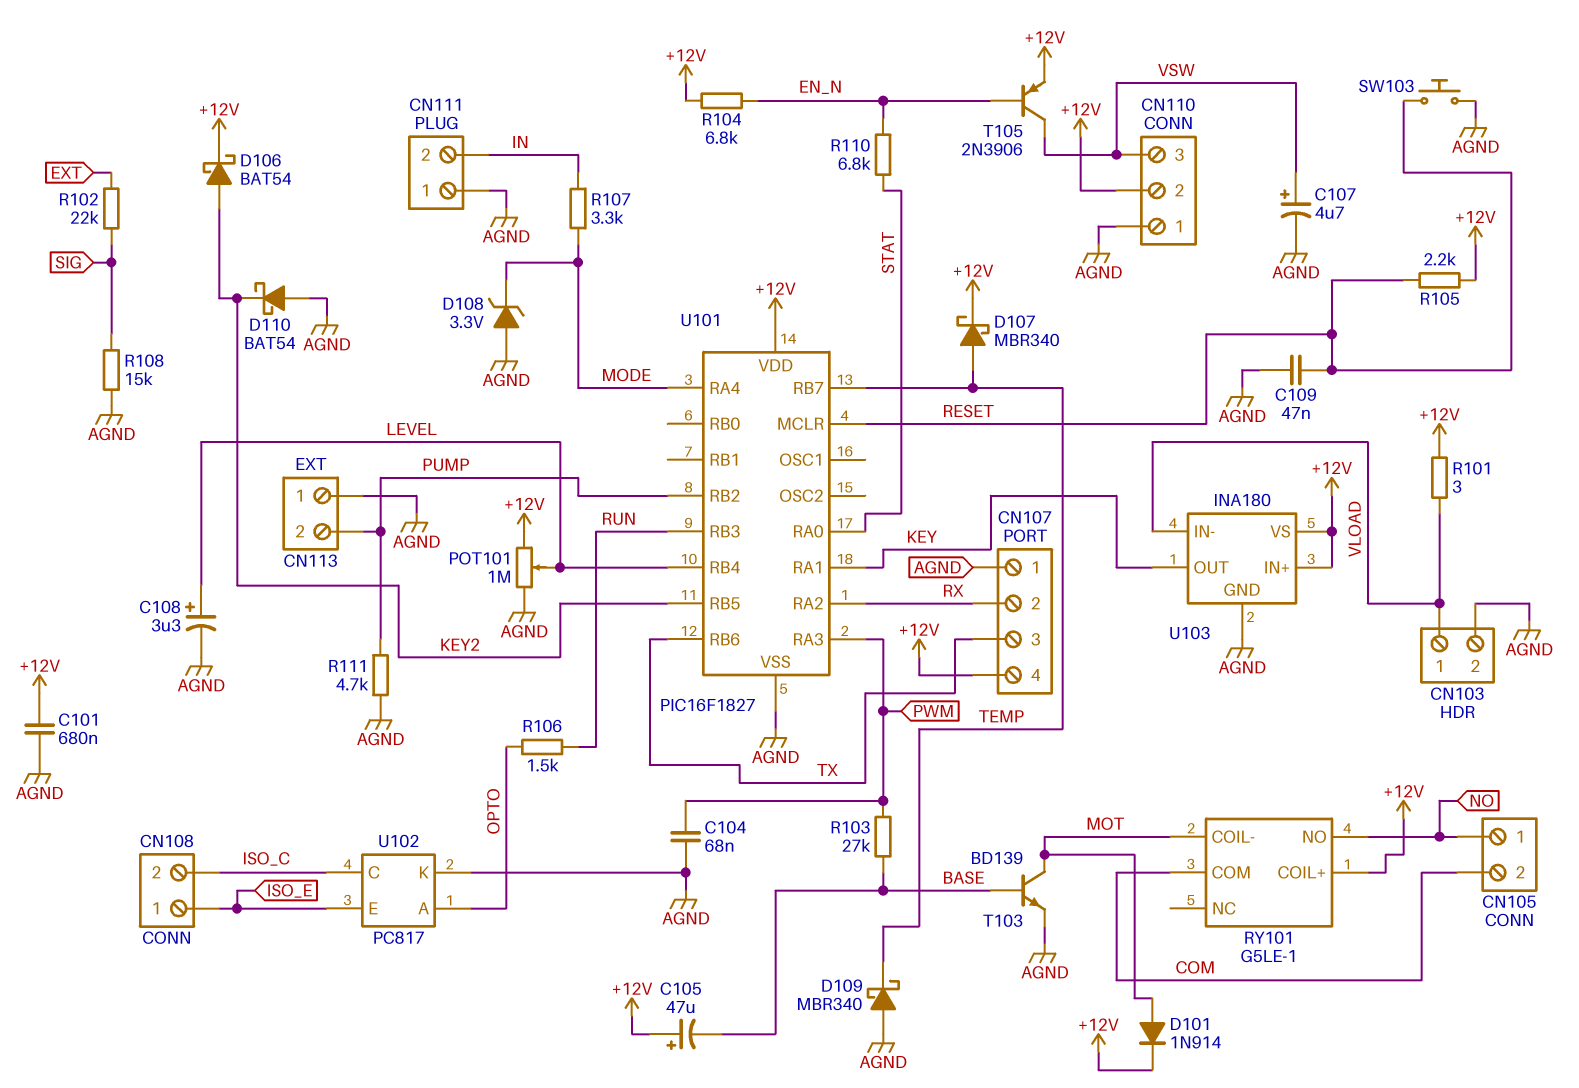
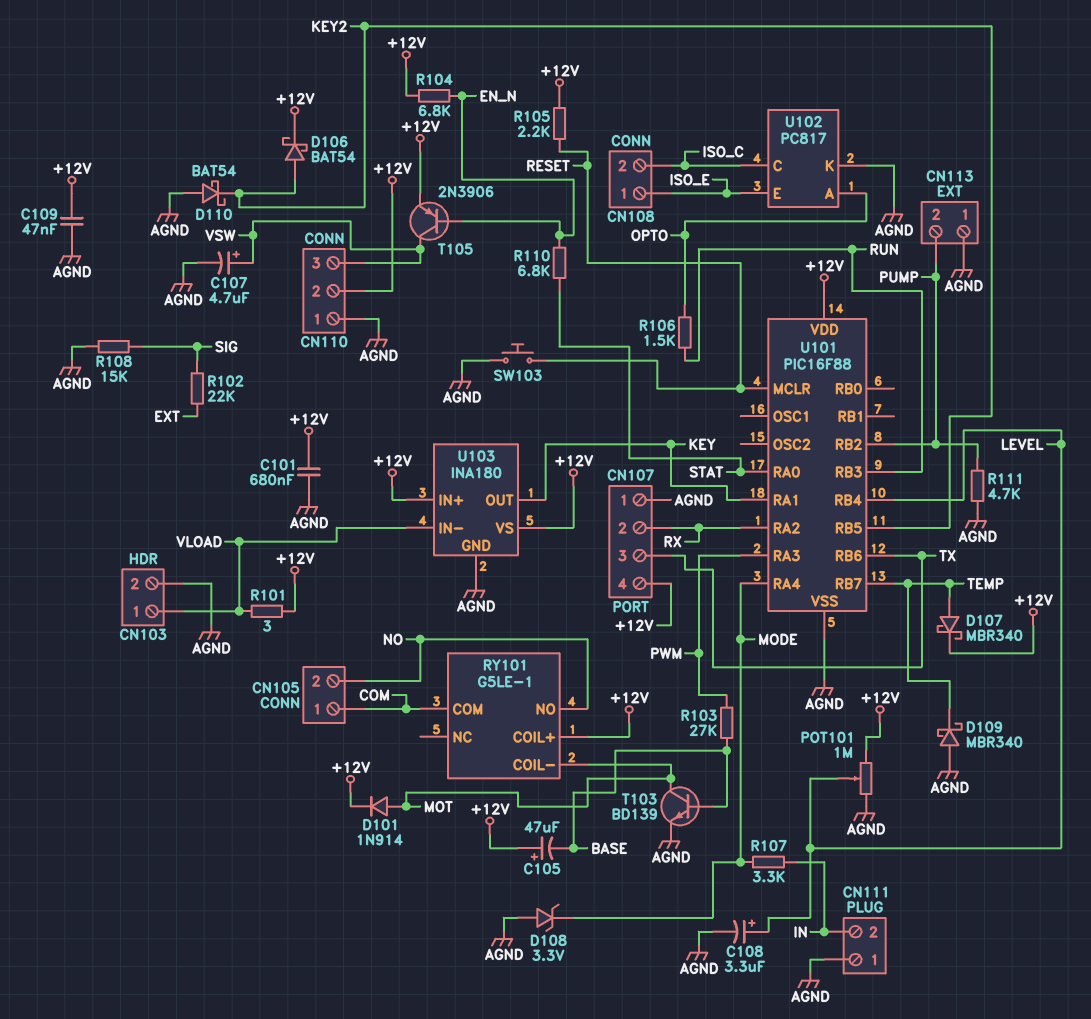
C104: 68nF (AGND, PWM) -> none
C109: 47nF (AGND, RESET) -> 47nF (+12V, AGND)
CN105 pin 1: NO -> COM
CN105 pin 2: COM -> NO
U101: PIC16F1827 -> PIC16F88

